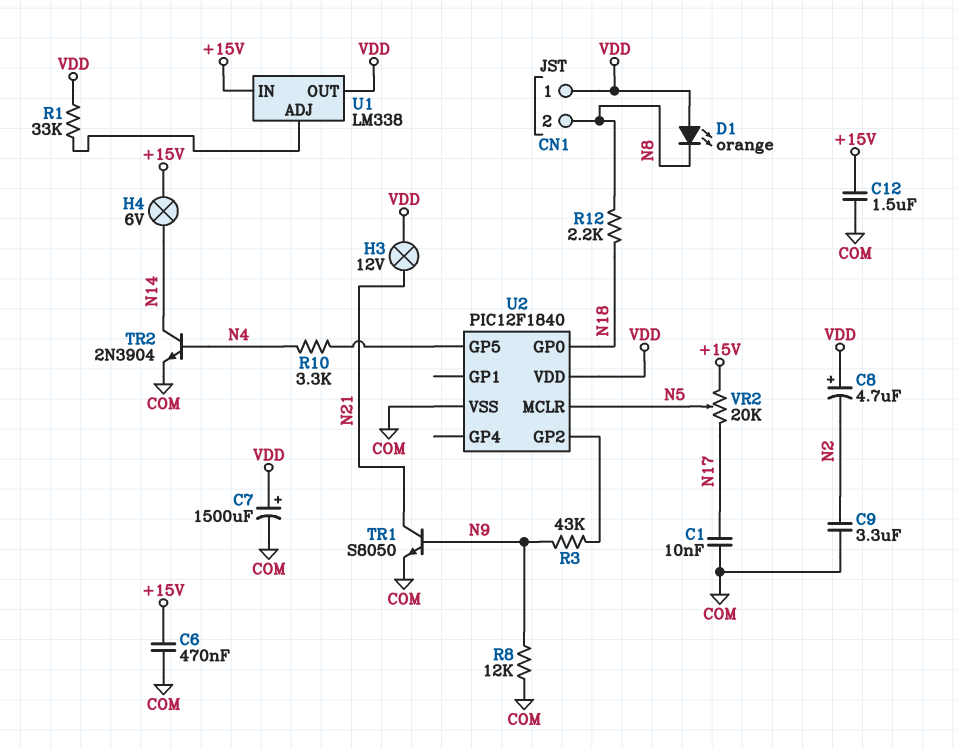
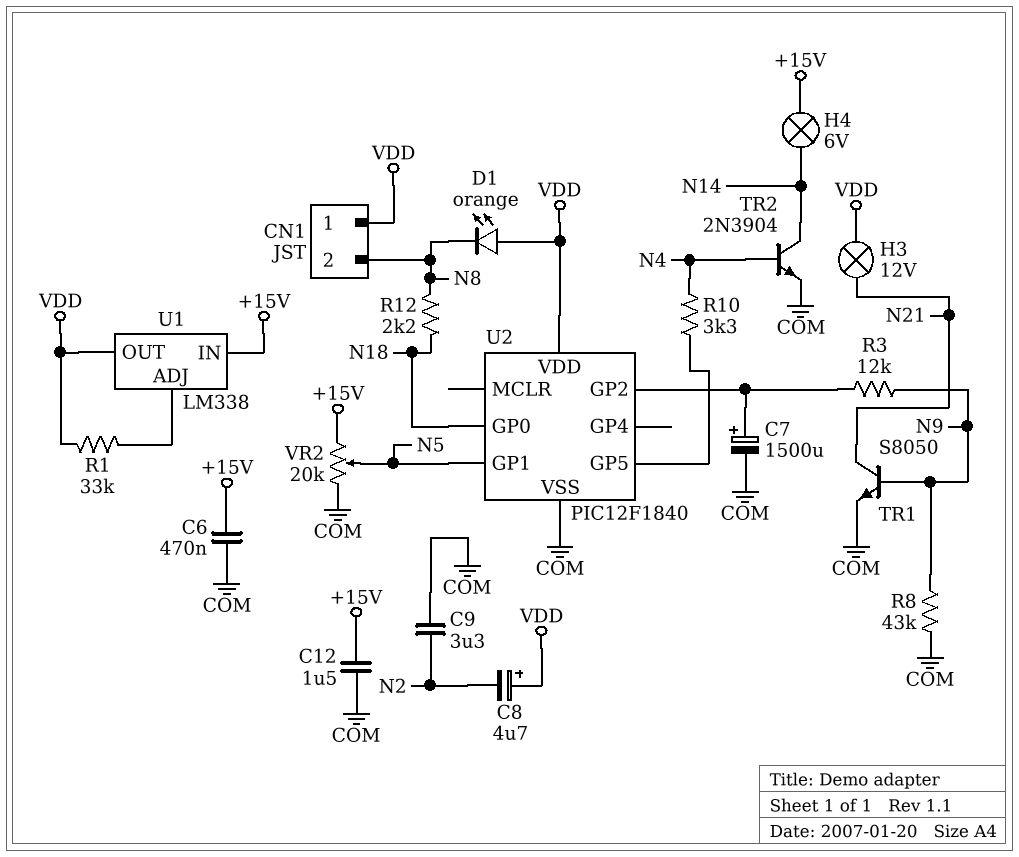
C1: 10nF (COM, N17) -> none
C7: 1500uF (plus VDD, minus COM) -> 1500uF (plus U2/GP2, minus COM)
R3: 43k (N9, U2/GP2) -> 12k (N9, U2/GP2)
R8: 12k (COM, N9) -> 43k (COM, N9)
U2 pin GP1: none -> N5
U2 pin MCLR: N5 -> none
VR2: 20k (+15V, N17, wiper N5) -> 20k (+15V, COM, wiper N5)

